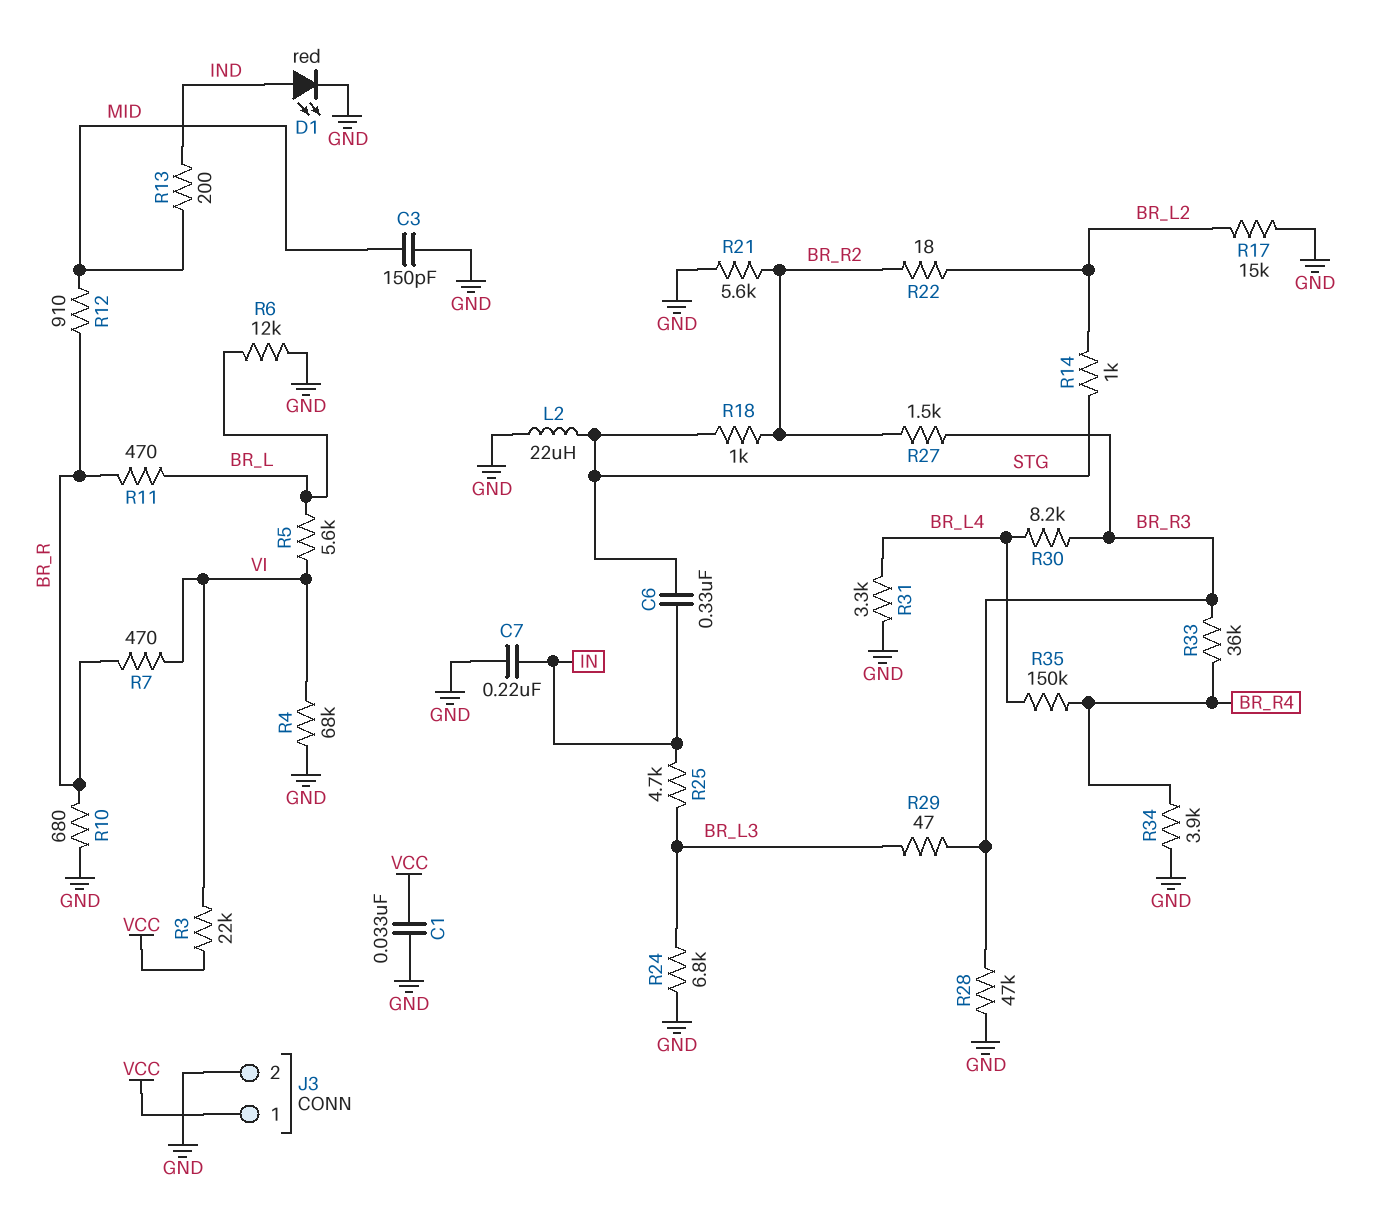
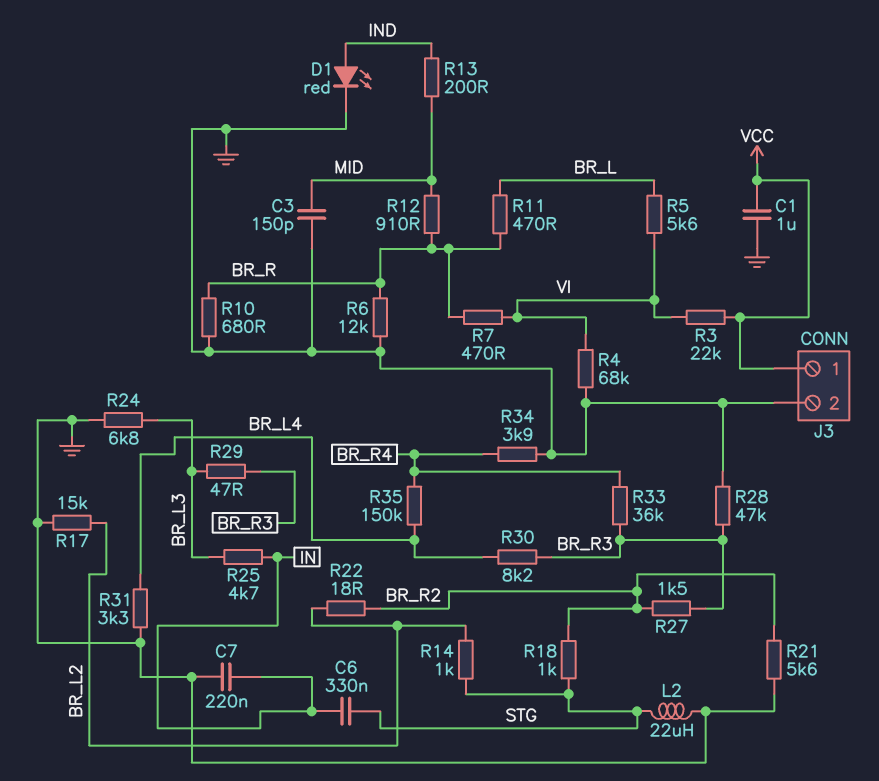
C1: 33nF (GND, VCC) -> 1uF (GND, VCC)
R6: 12k (BR_L, GND) -> 12k (BR_R, GND)

